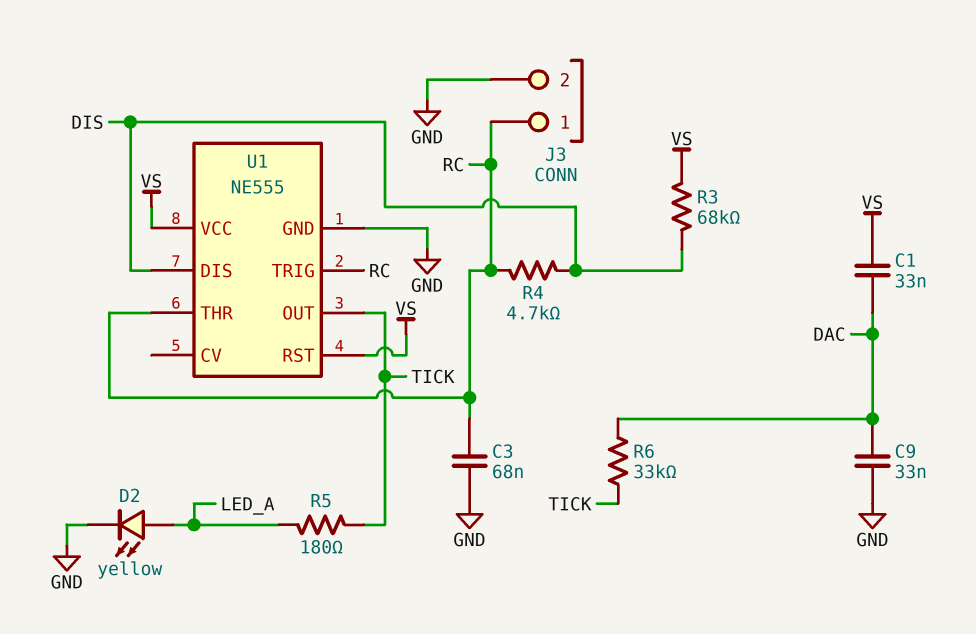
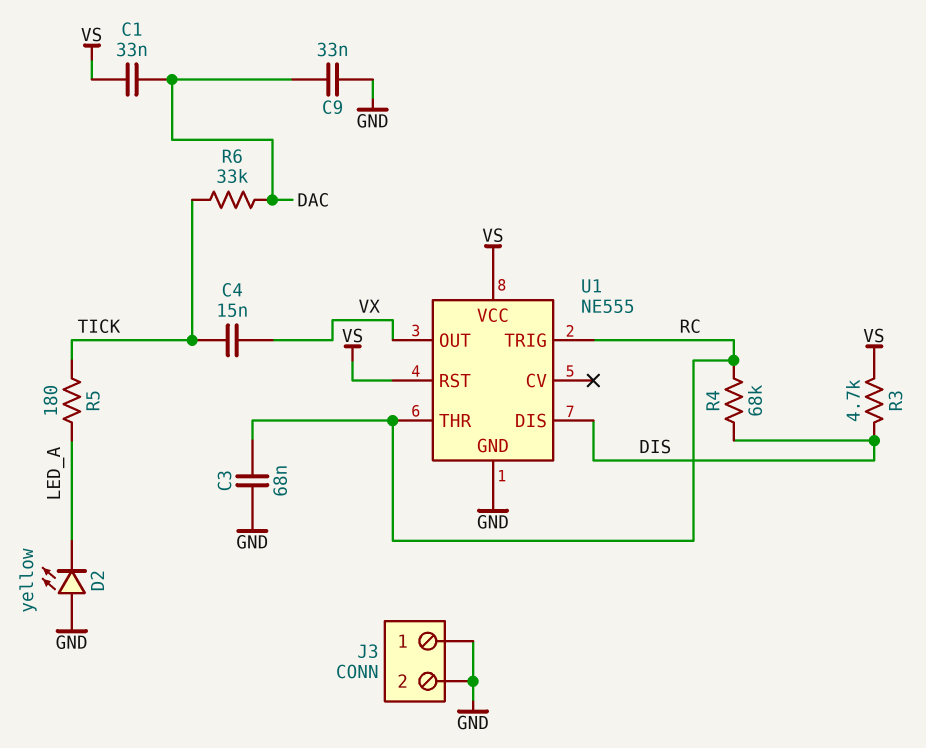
C4: none -> 15nF (TICK, VX)
D2: LED yellow (A LED_A, K GND) -> LED yellow (A GND, K LED_A)
J3 pin 1: RC -> GND
R3: 68k (DIS, VS) -> 4.7k (DIS, VS)
R4: 4.7k (DIS, RC) -> 68k (DIS, RC)
U1 pin OUT: TICK -> VX

